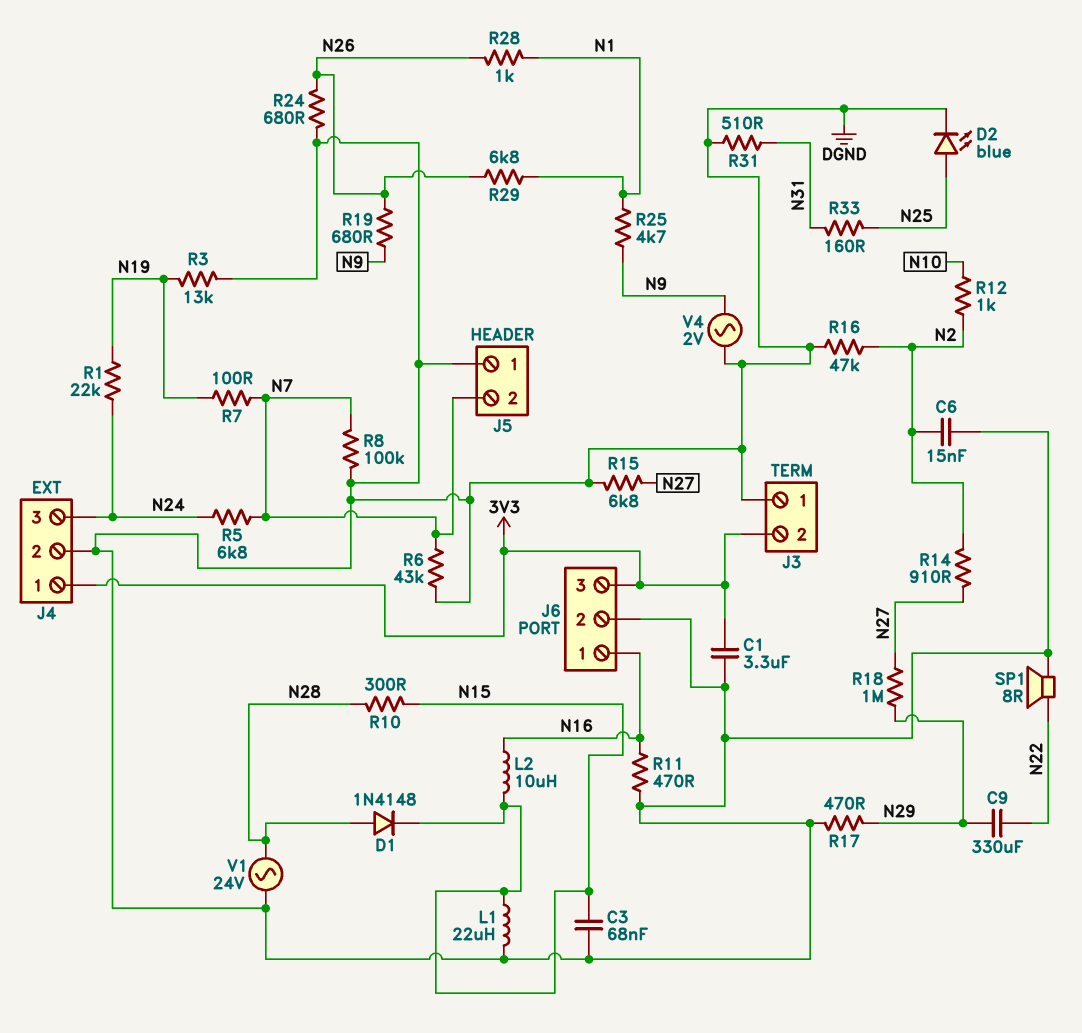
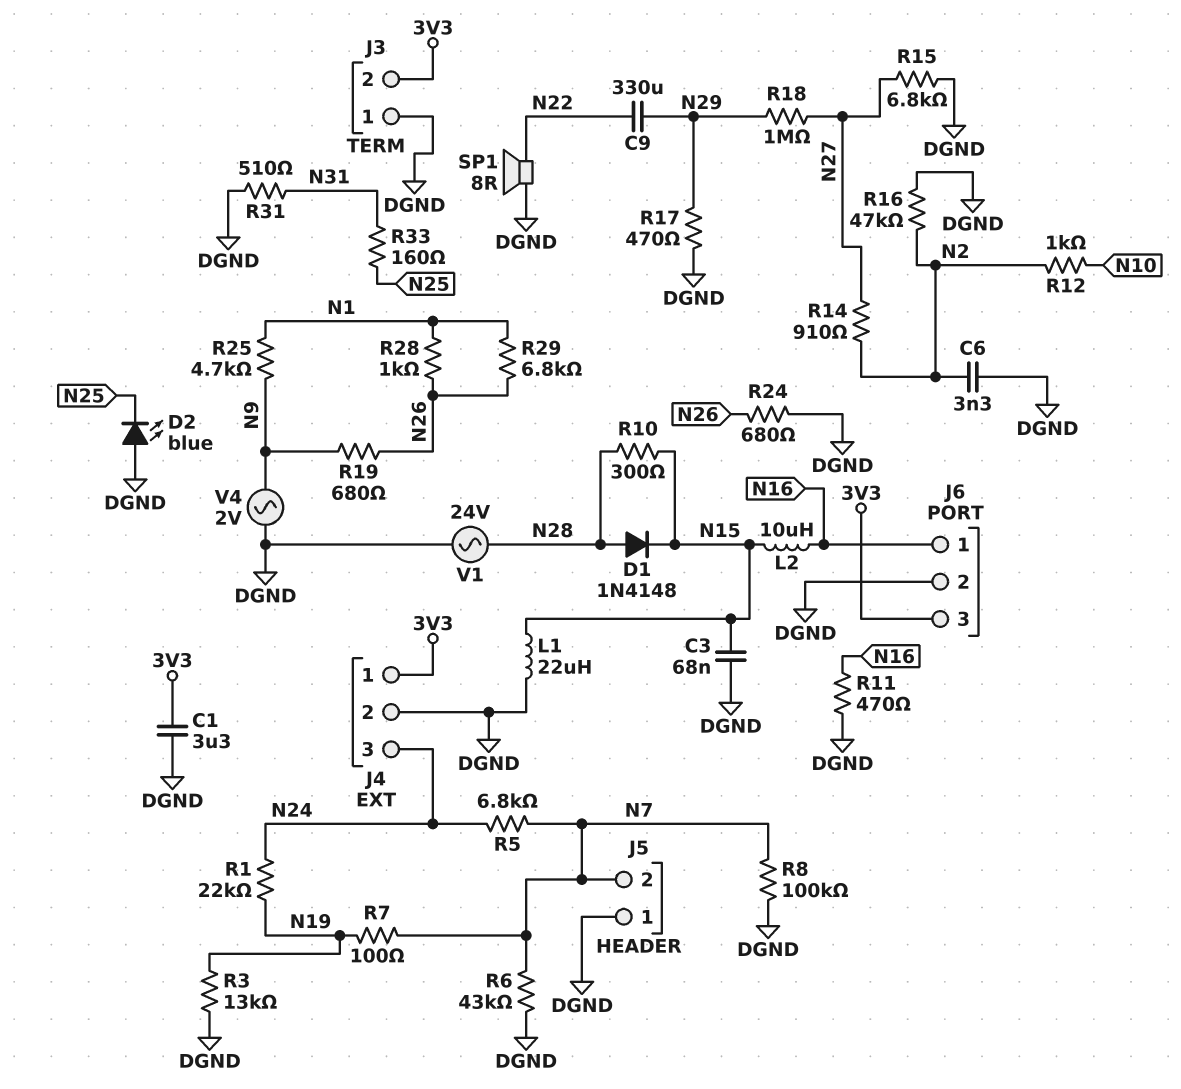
C6: 15nF (DGND, N2) -> 3.3nF (DGND, N2)
D2: LED blue (A N25, K DGND) -> LED blue (A DGND, K N25)

